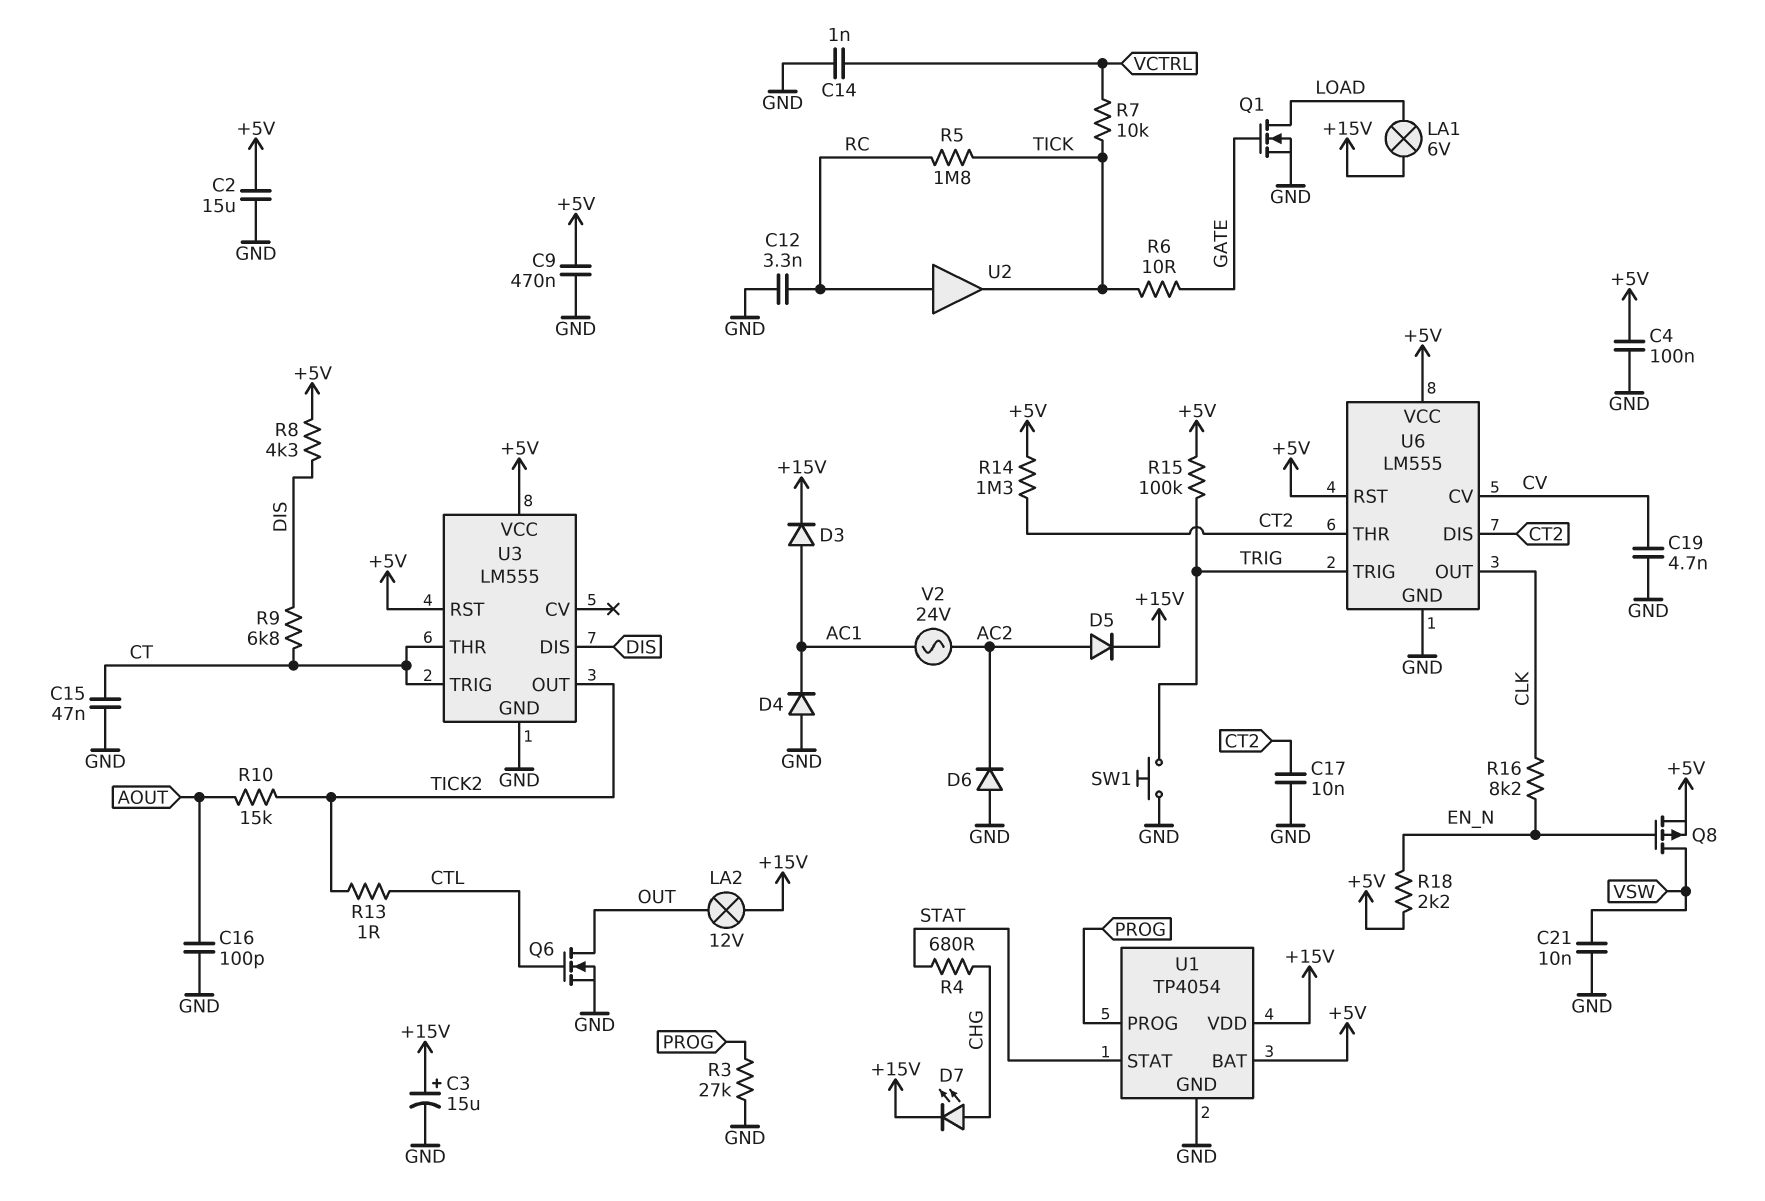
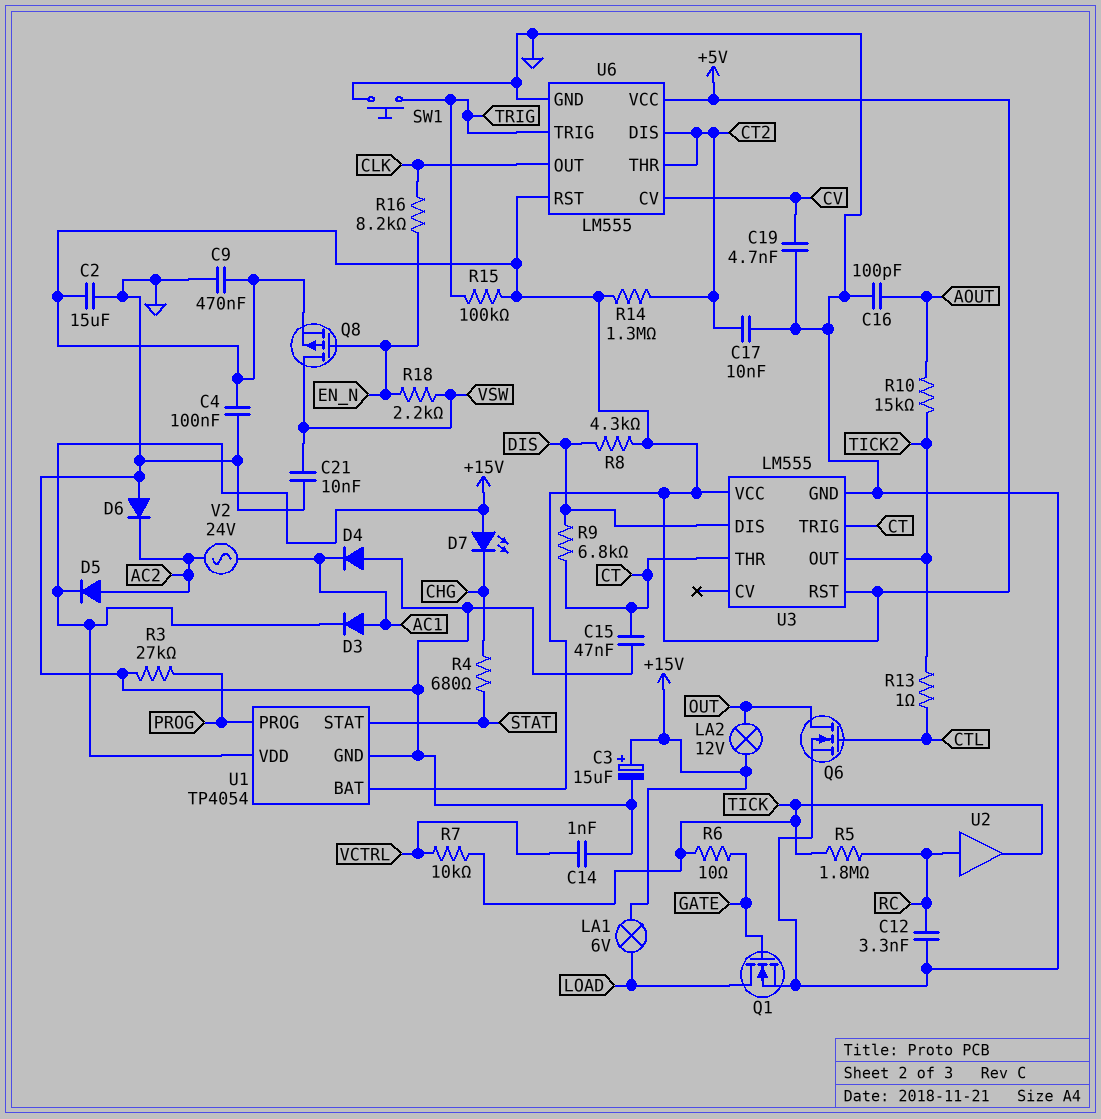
D7: LED (A CHG, K +15V) -> LED (A +15V, K CHG)
R18: 2.2k (+5V, EN_N) -> 2.2k (EN_N, VSW)

